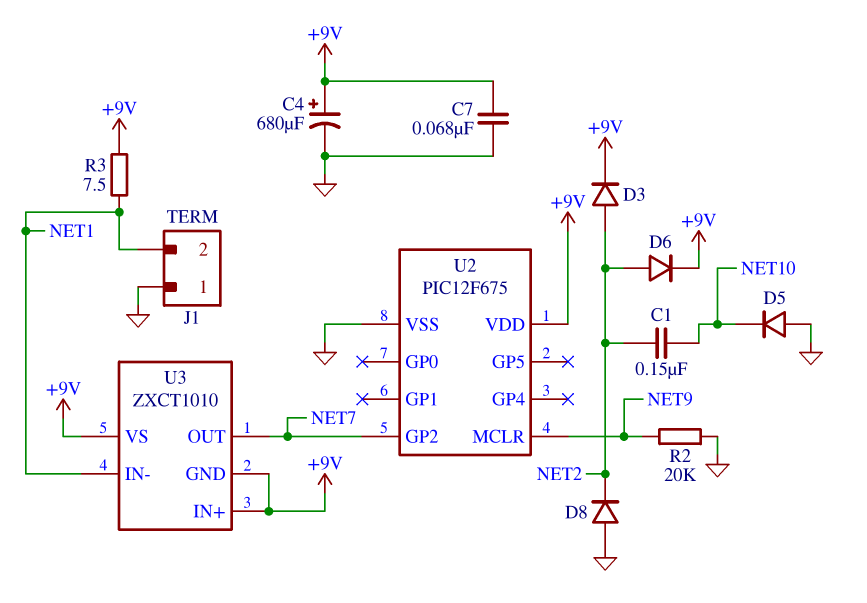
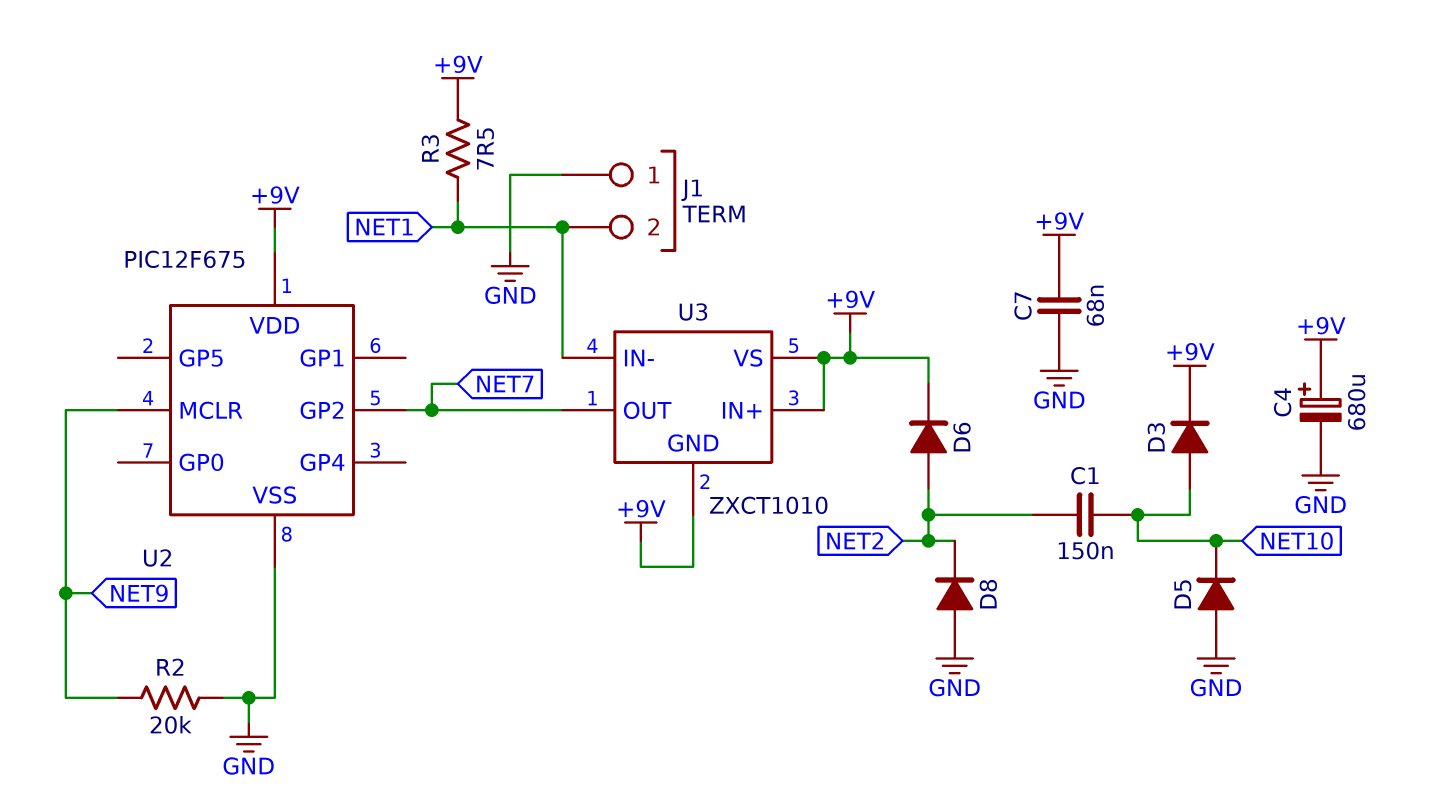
D3: diode (A NET2, K +9V) -> diode (A NET10, K +9V)

